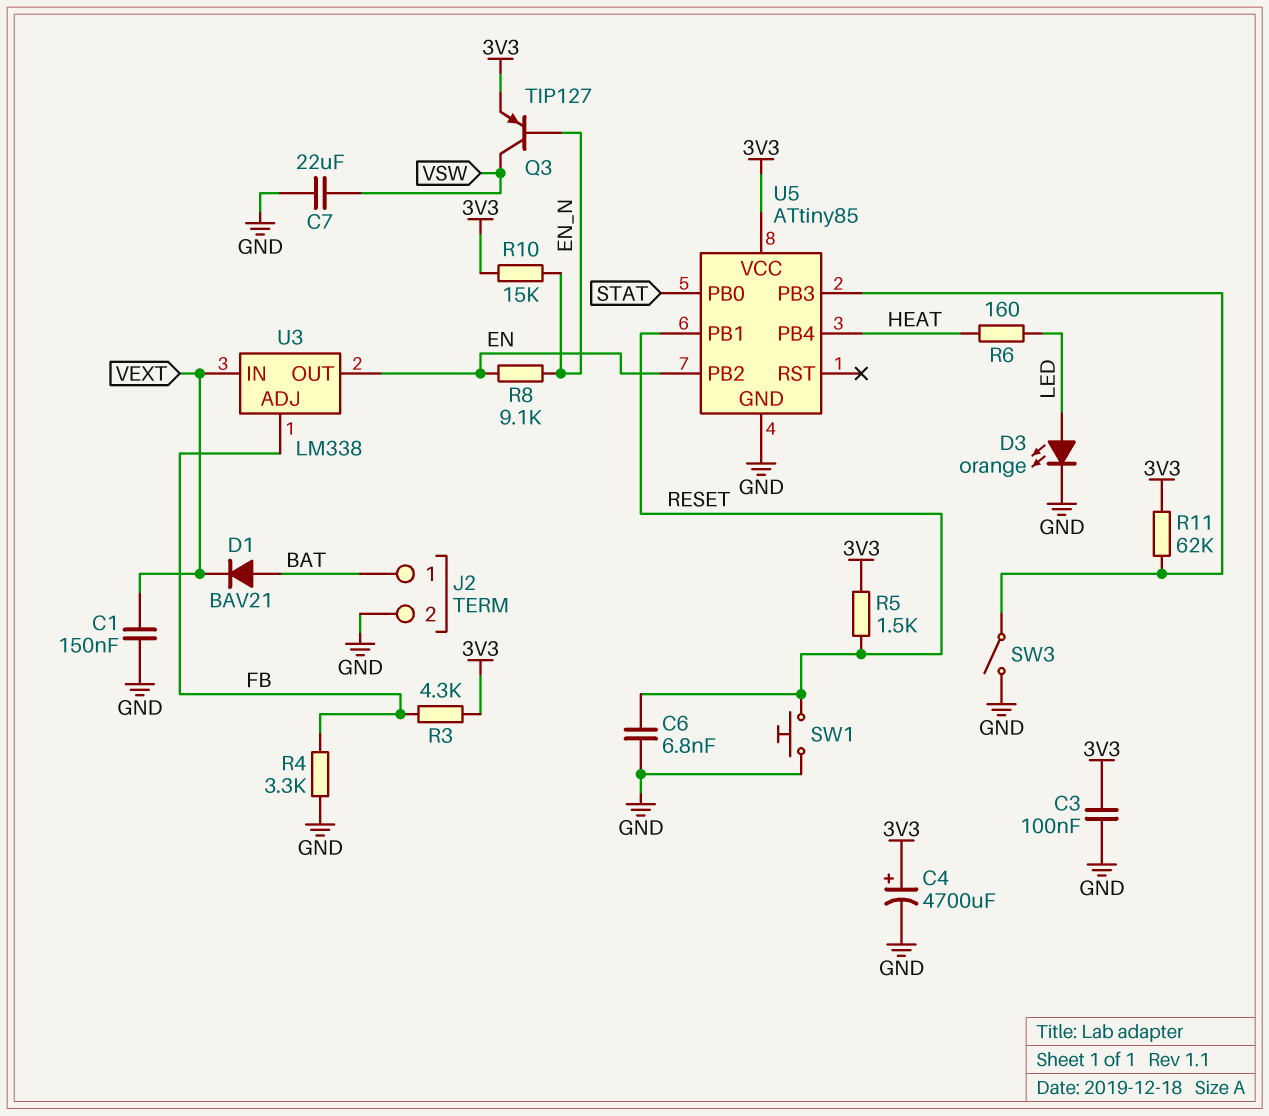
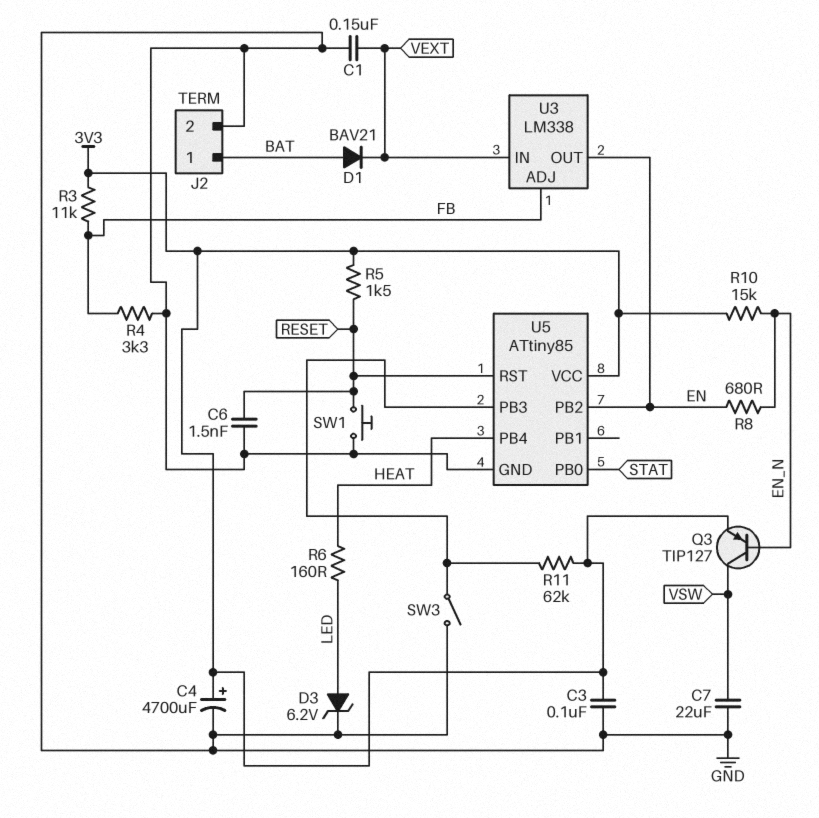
C6: 6.8nF (GND, RESET) -> 1.5nF (GND, RESET)
D3: LED orange (A LED, K GND) -> zener 6.2V (A LED, K GND)
R3: 4.3k (3V3, FB) -> 11k (3V3, FB)
R8: 9.1k (EN, EN_N) -> 680 (EN, EN_N)
U5 pin PB1: RESET -> none
U5 pin RST: none -> RESET

